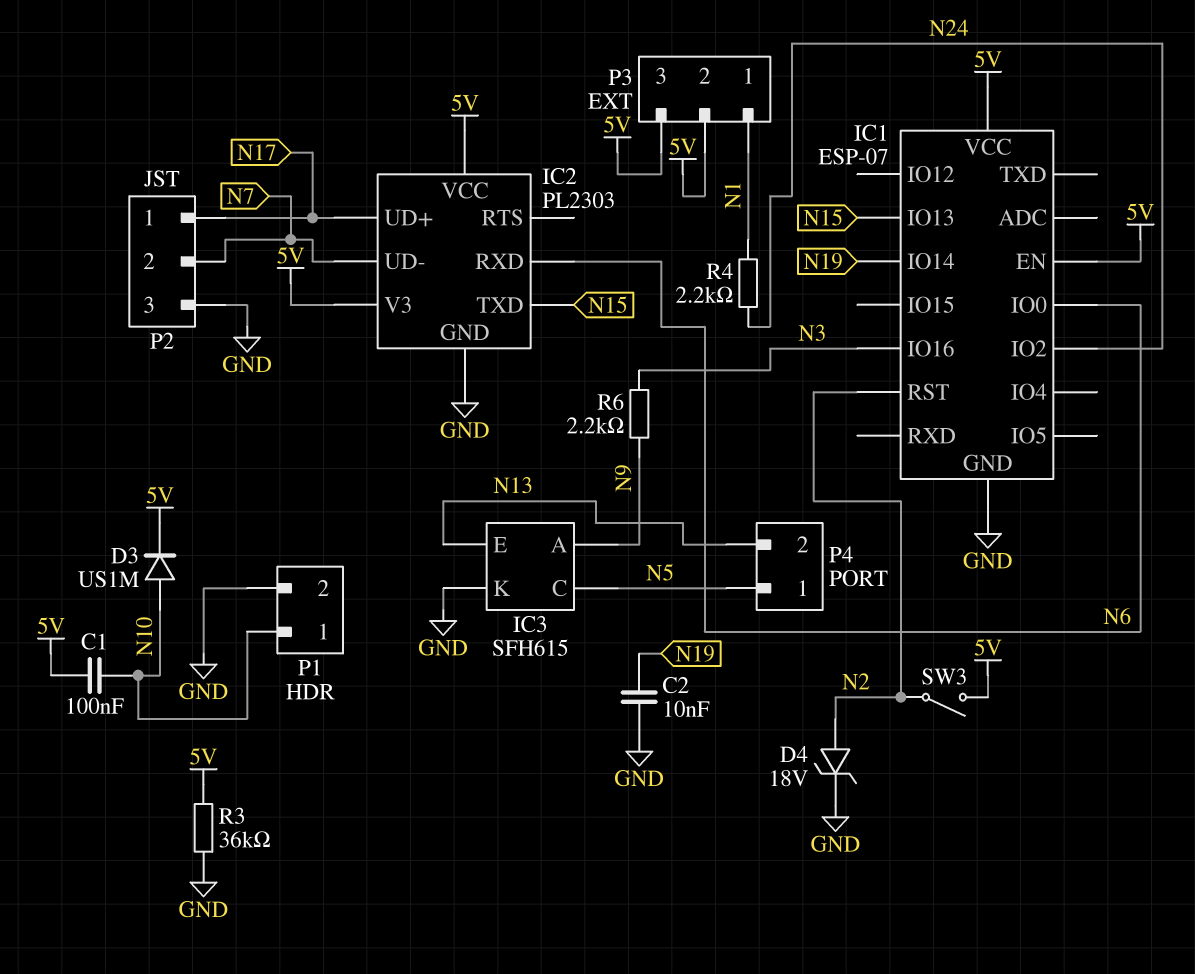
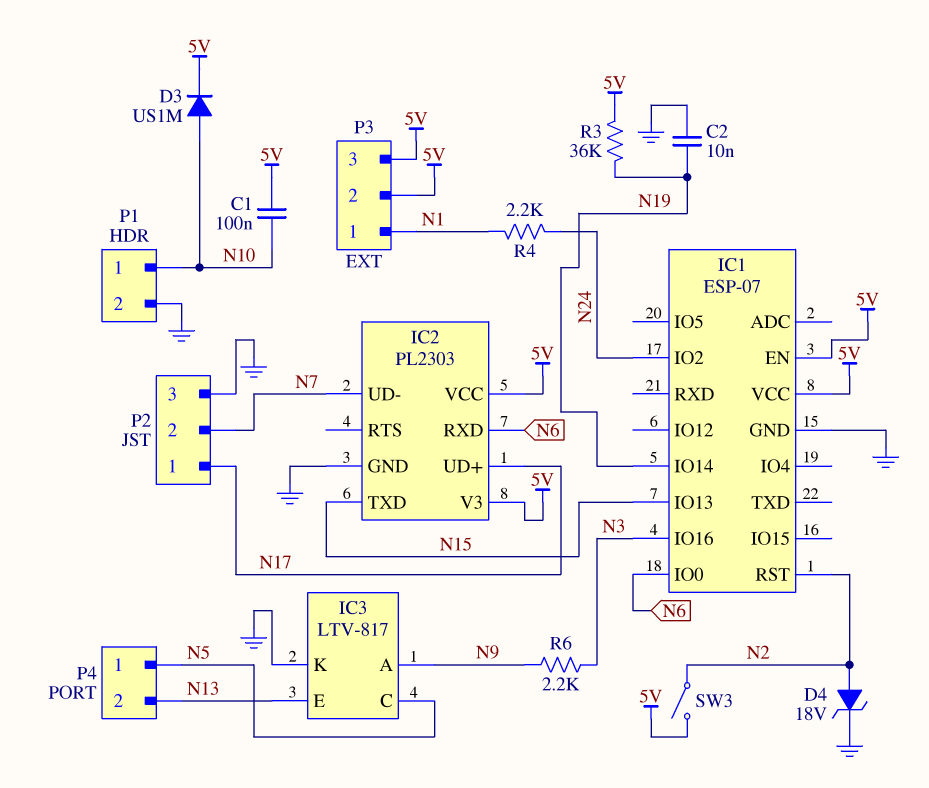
IC3: SFH615 -> LTV-817
R3: 36k (5V, GND) -> 36k (5V, N19)

